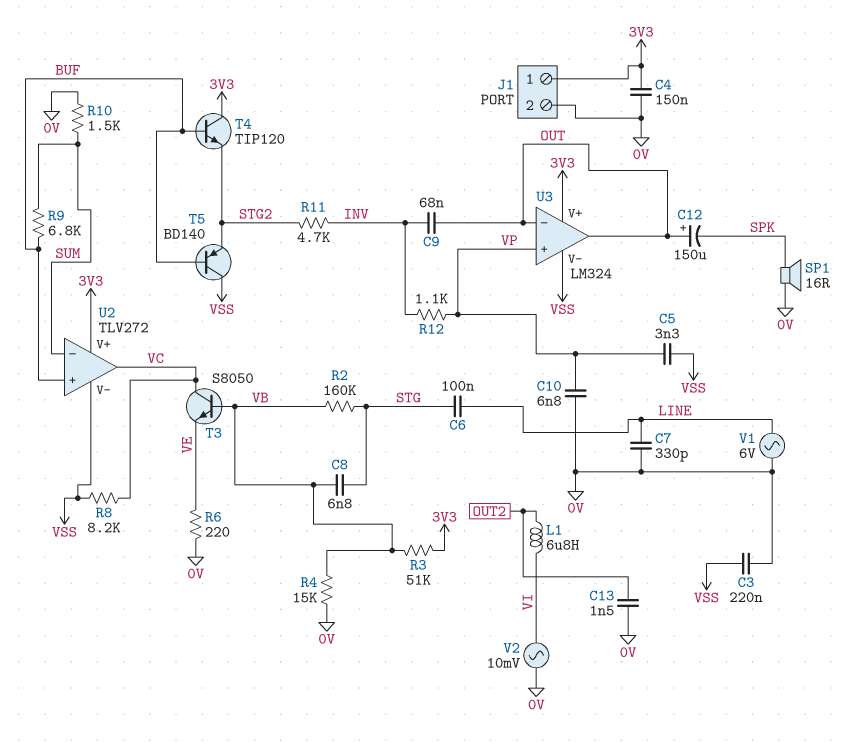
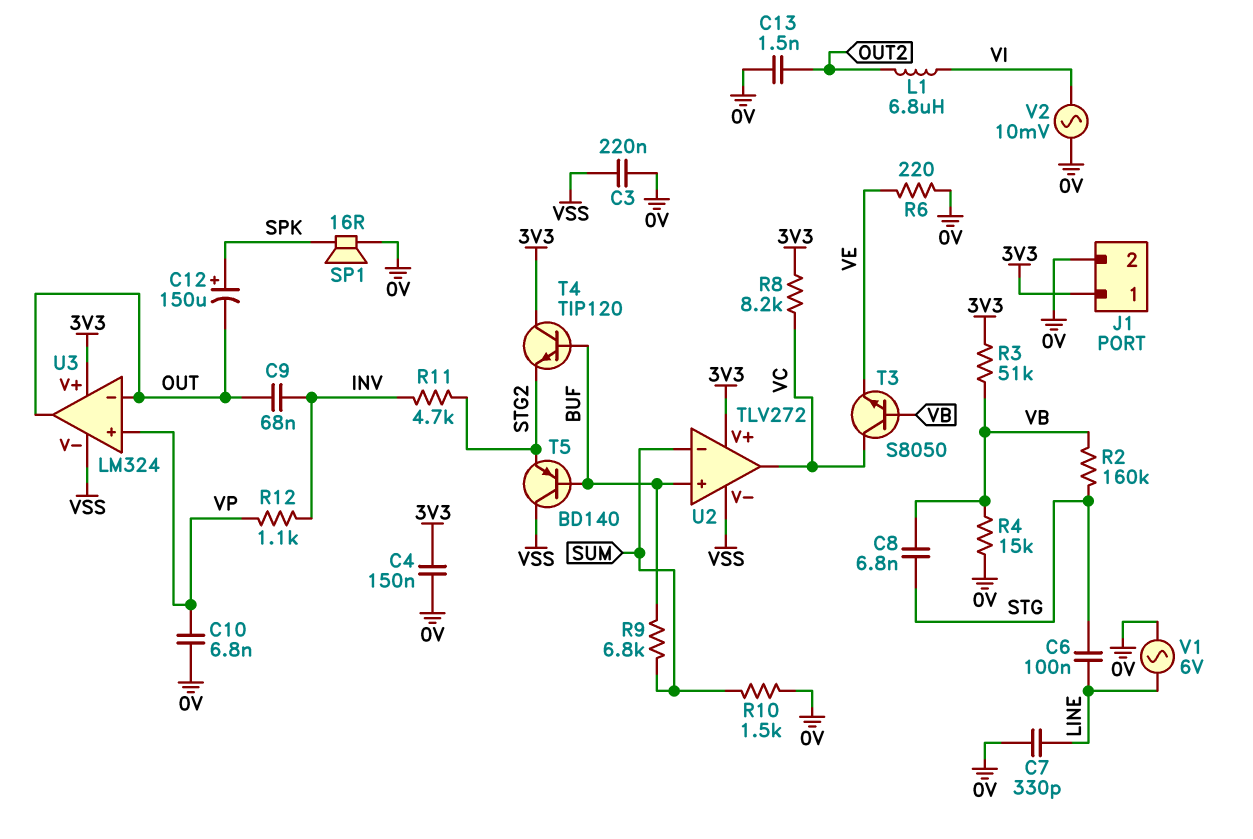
C5: 3.3nF (VP, VSS) -> none
C12: 150uF (plus OUT, minus SPK) -> 150uF (plus SPK, minus OUT)
R8: 8.2k (VC, VSS) -> 8.2k (3V3, VC)

